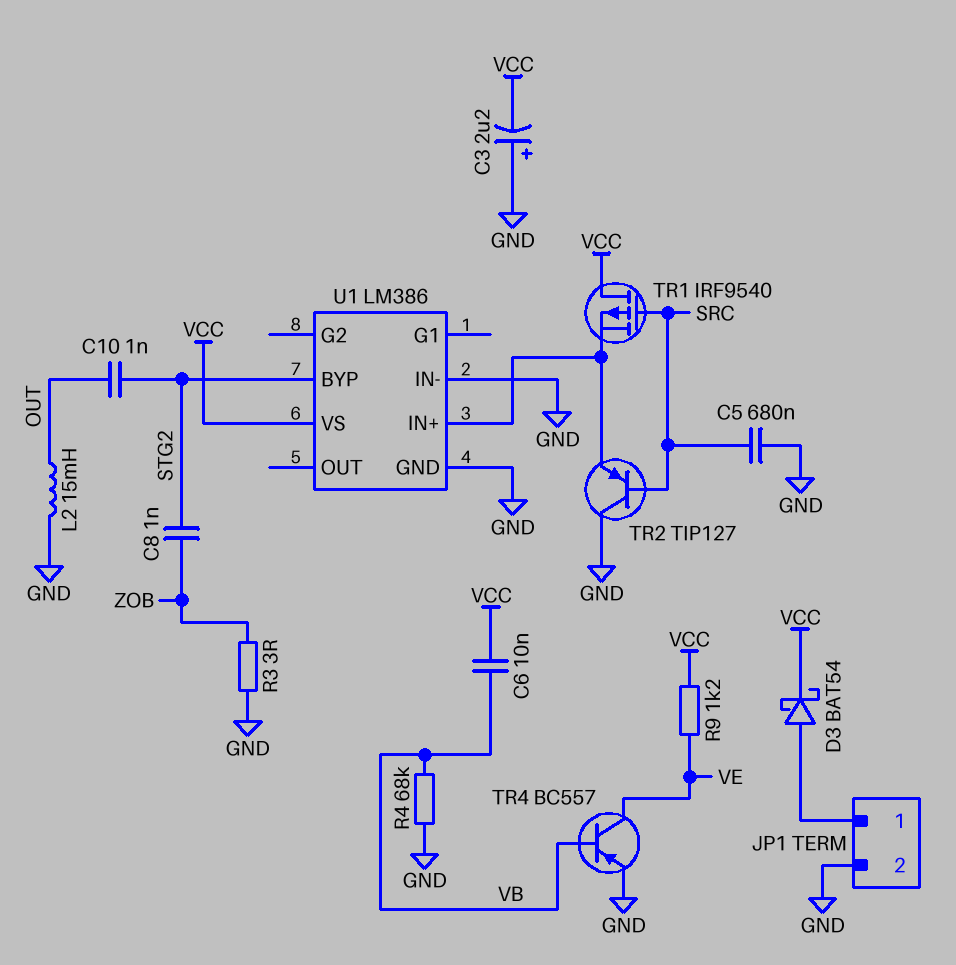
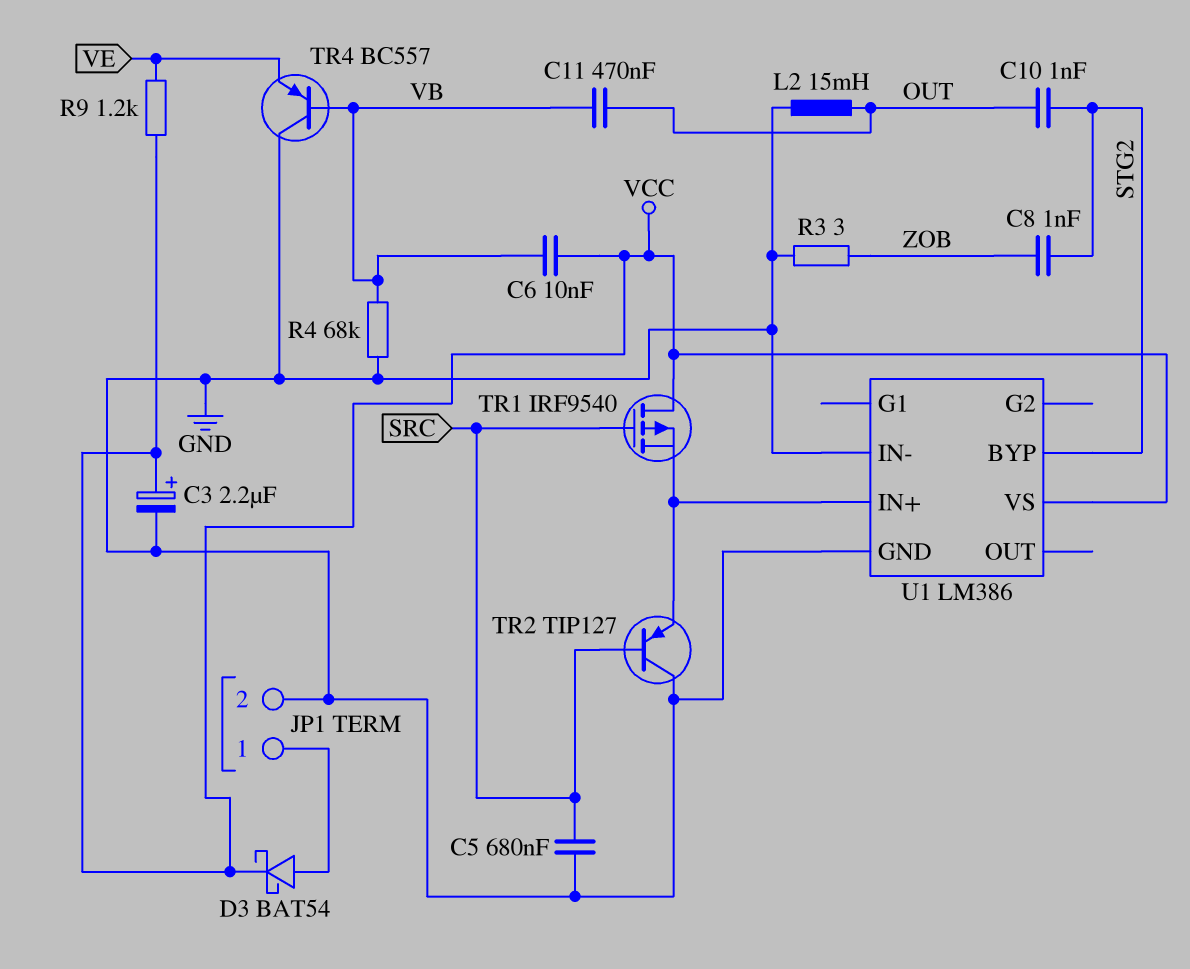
C3: 2.2uF (plus GND, minus VCC) -> 2.2uF (plus VCC, minus GND)
C11: none -> 470nF (OUT, VB)
TR4: PNP BC557 (B VB, C VE, E GND) -> PNP BC557 (B VB, C GND, E VE)

